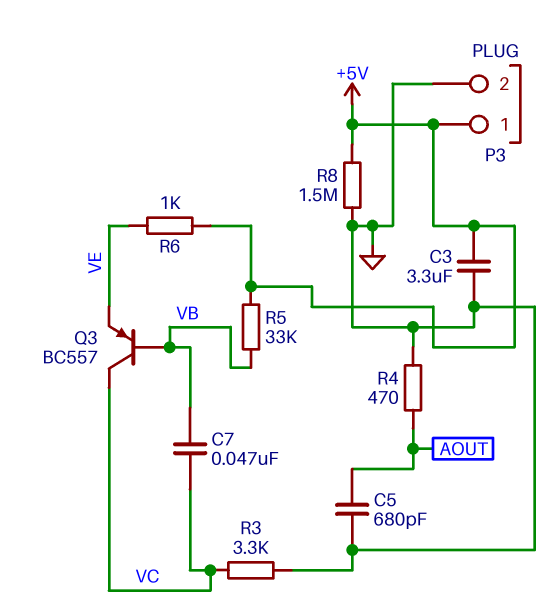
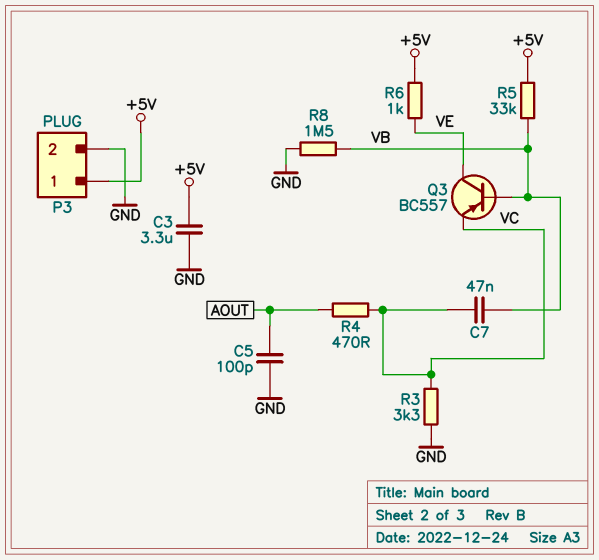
C5: 680pF (AOUT, GND) -> 100pF (AOUT, GND)
Q3: PNP BC557 (B VB, C VC, E VE) -> PNP BC557 (B VB, C VE, E VC)
R4: 470 (AOUT, GND) -> 470 (AOUT, VC)
R8: 1.5M (+5V, GND) -> 1.5M (GND, VB)

